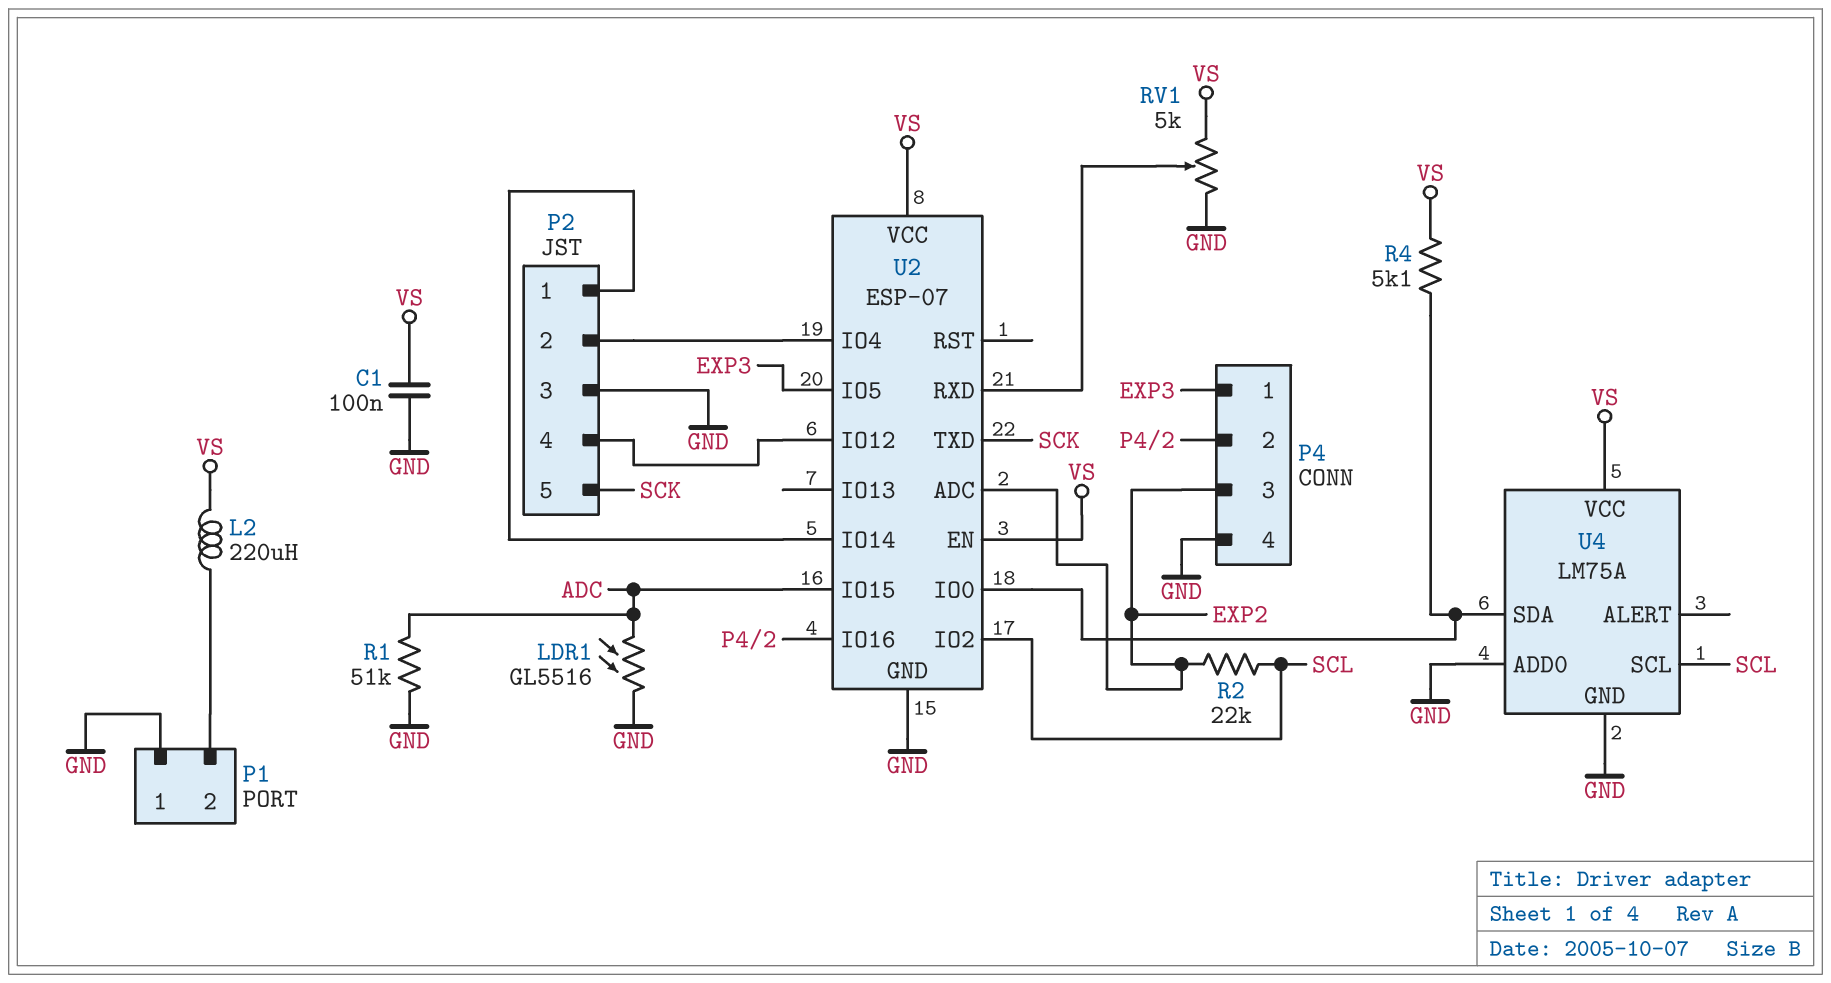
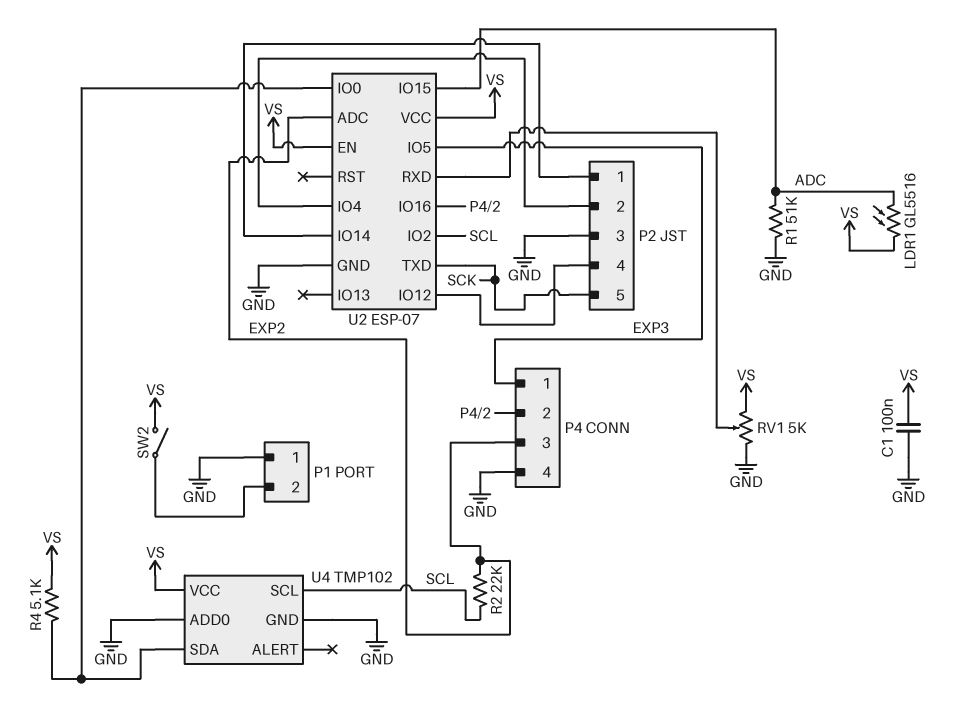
L2: 220uH (P1/2, VS) -> none
LDR1: GL5516 (ADC, GND) -> GL5516 (ADC, VS)
SW2: none -> switch (P1/2, VS)
U4: LM75A -> TMP102

